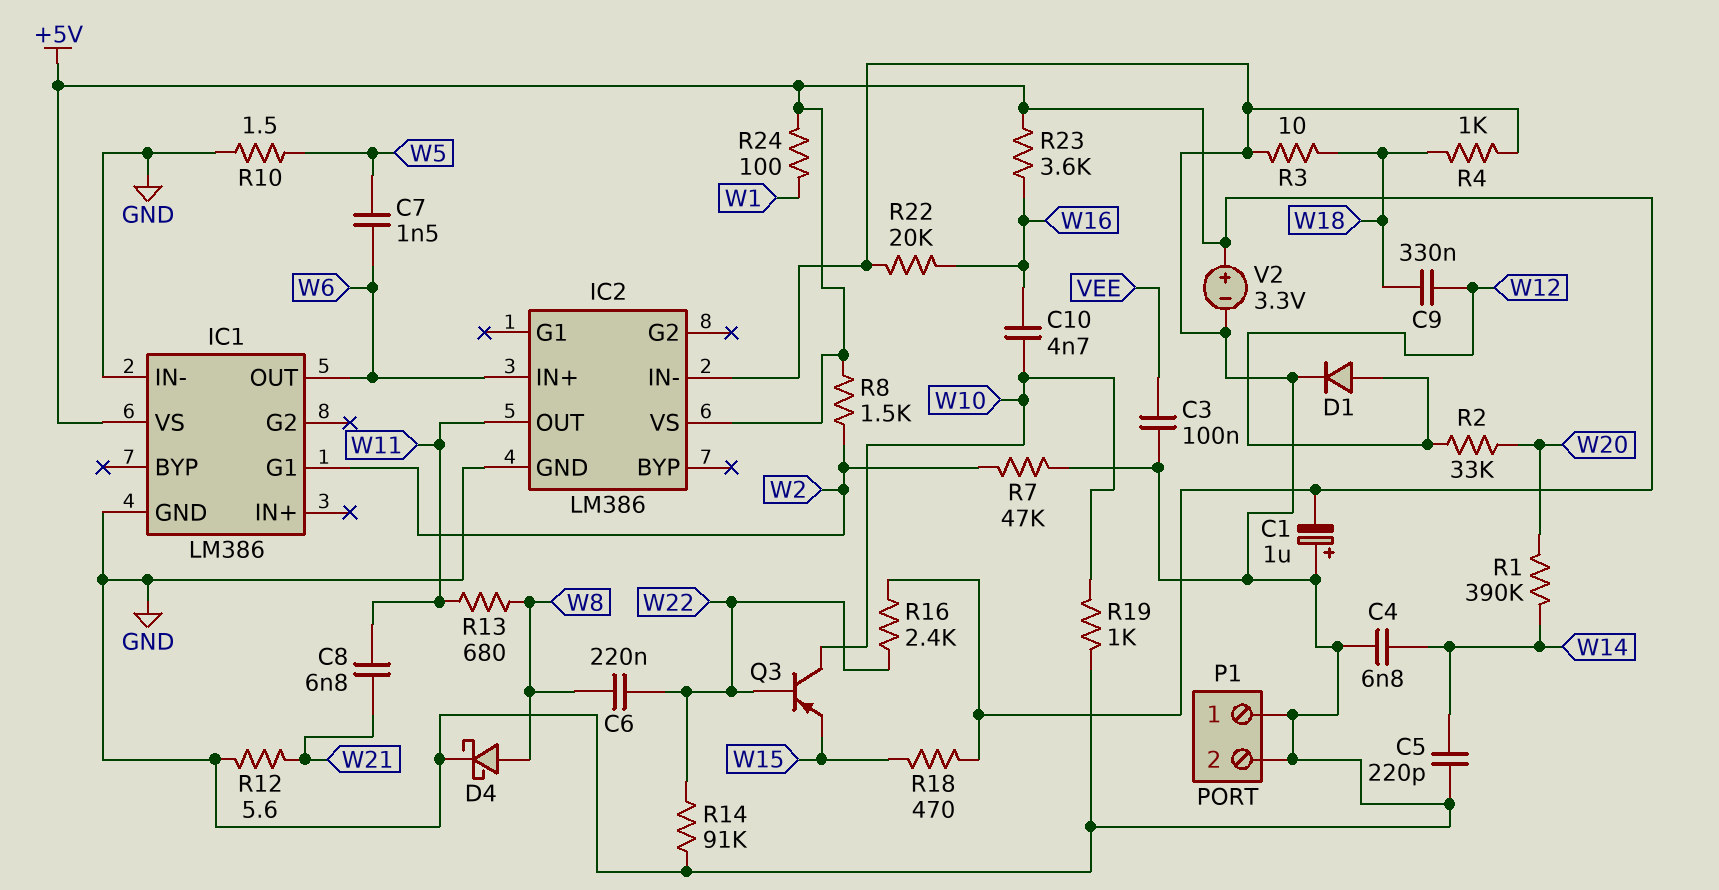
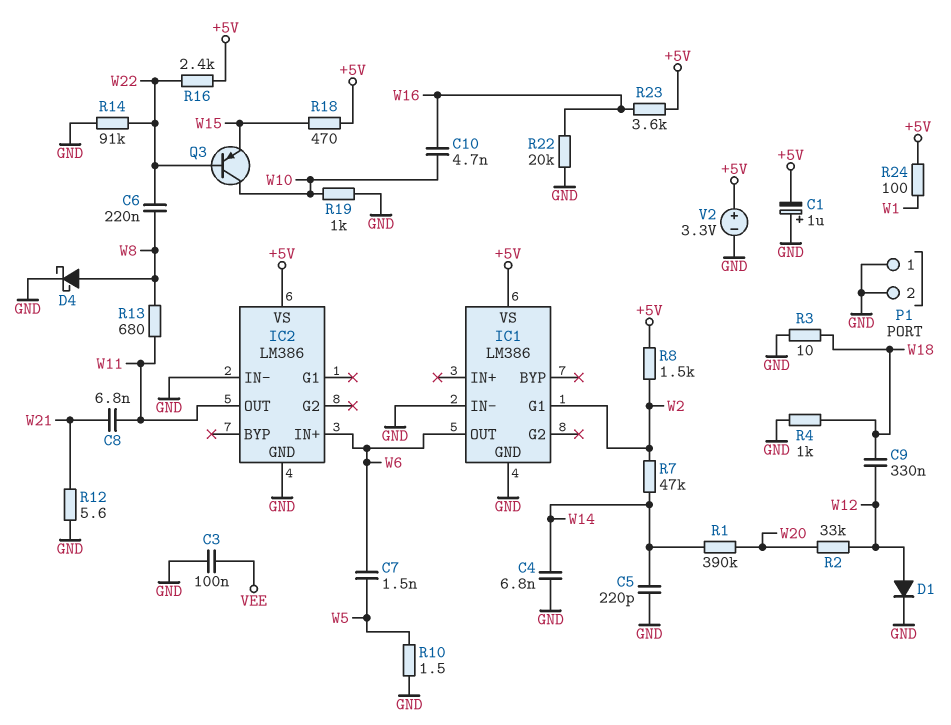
R7: 47k (GND, W2) -> 47k (W2, W14)

